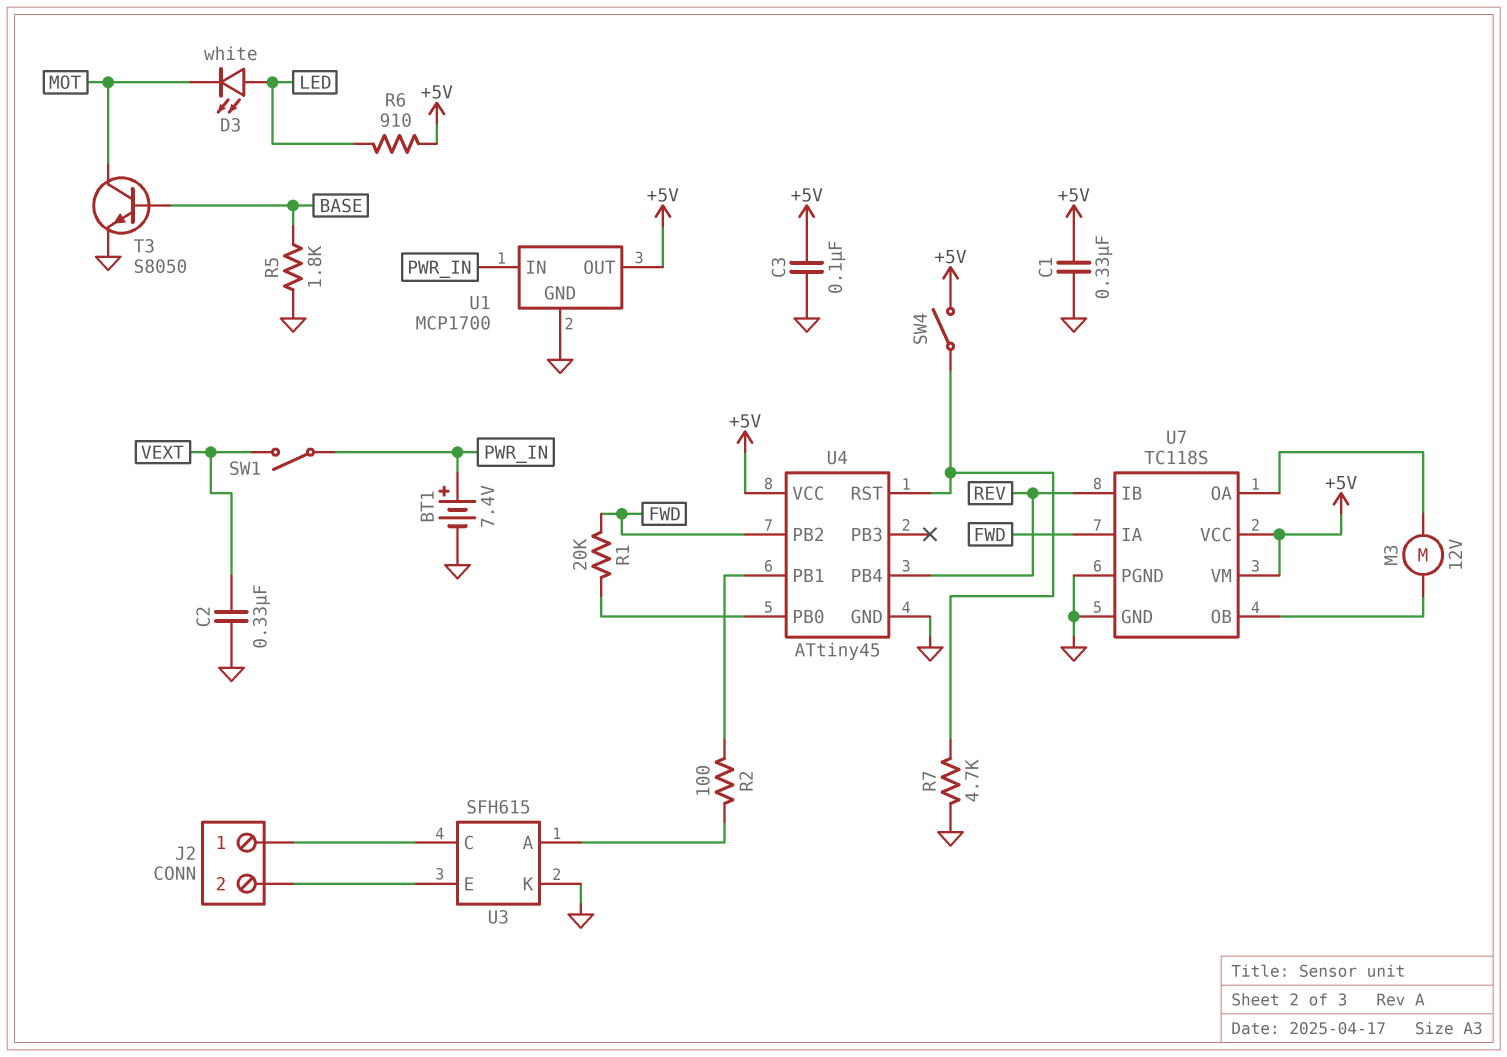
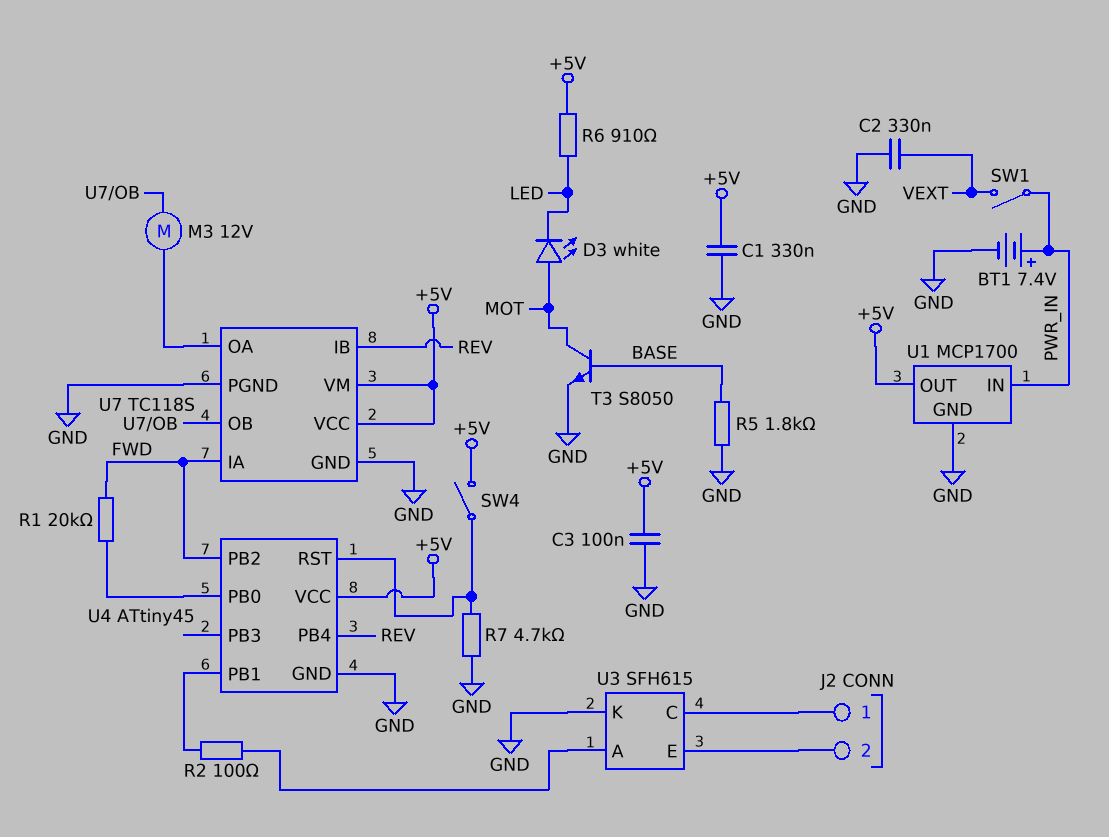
D3: LED white (A LED, K MOT) -> LED white (A MOT, K LED)

